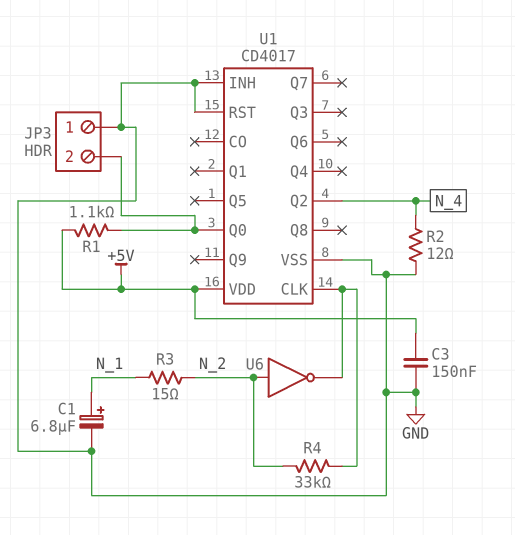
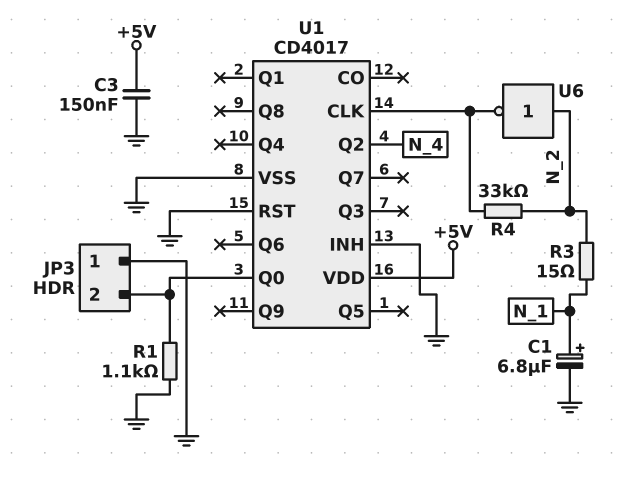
R1: 1.1k (+5V, JP3/2) -> 1.1k (GND, JP3/2)
R2: 12 (GND, N_4) -> none

